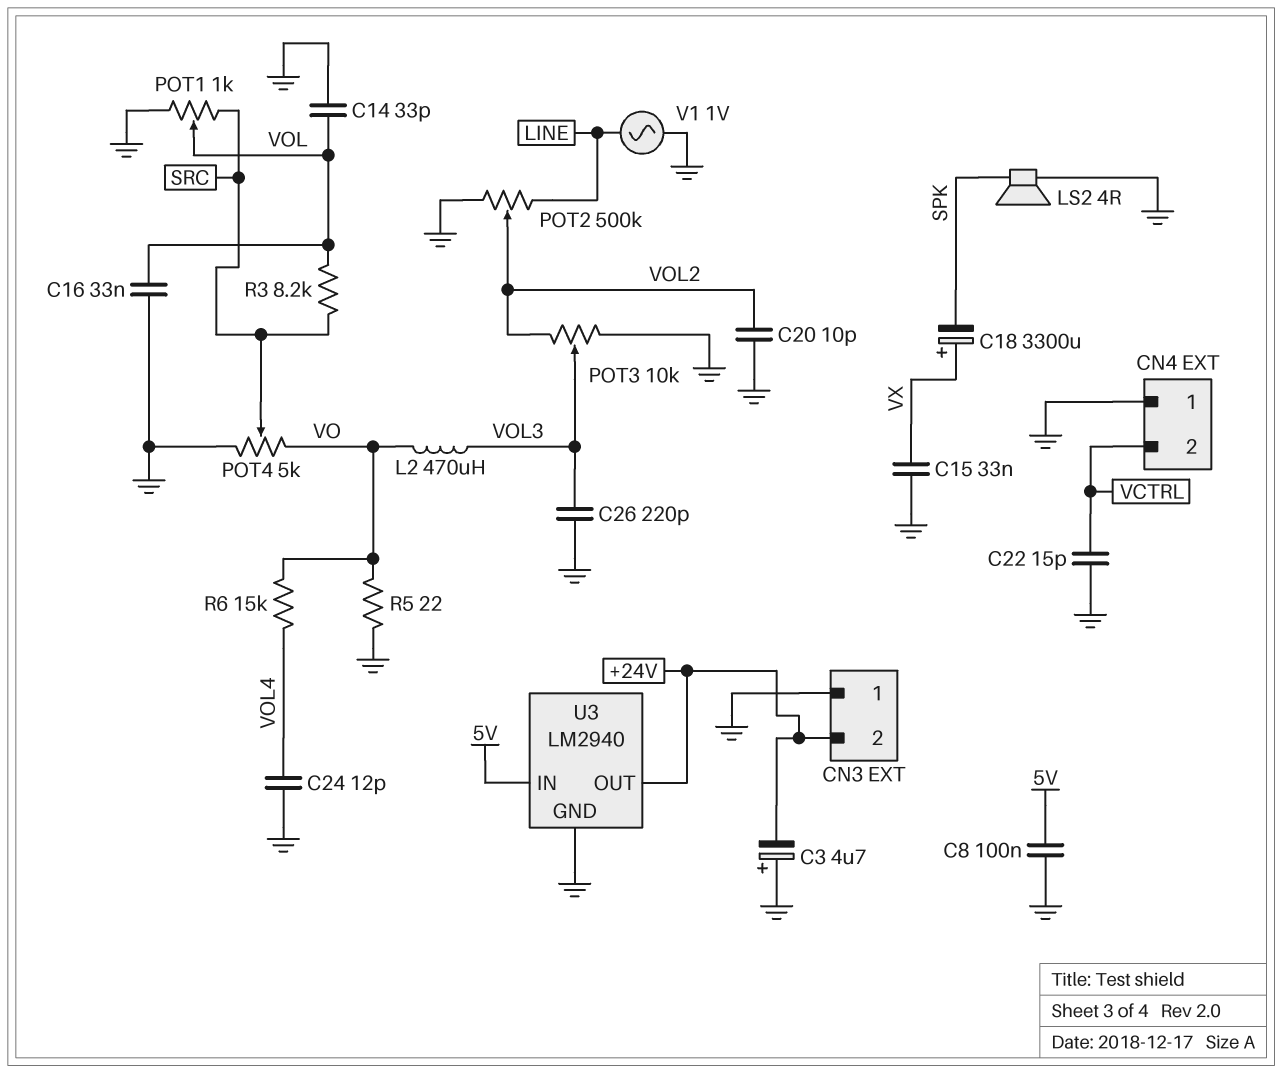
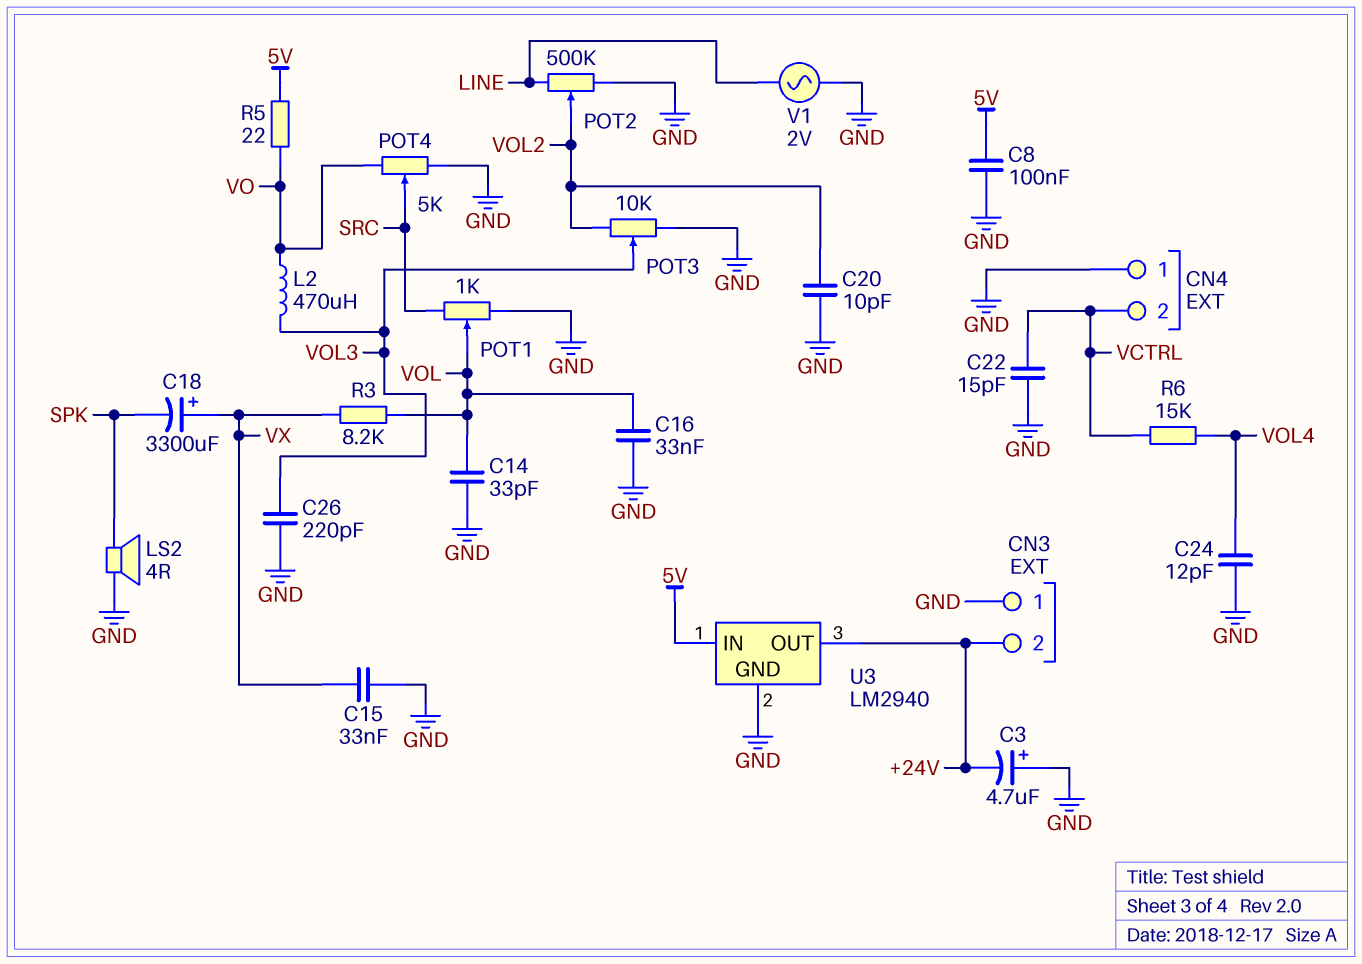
R3: 8.2k (SRC, VOL) -> 8.2k (VOL, VX)
R5: 22 (GND, VO) -> 22 (5V, VO)
R6: 15k (VO, VOL4) -> 15k (VCTRL, VOL4)
V1: AC 1V (GND, LINE) -> AC 2V (GND, LINE)

